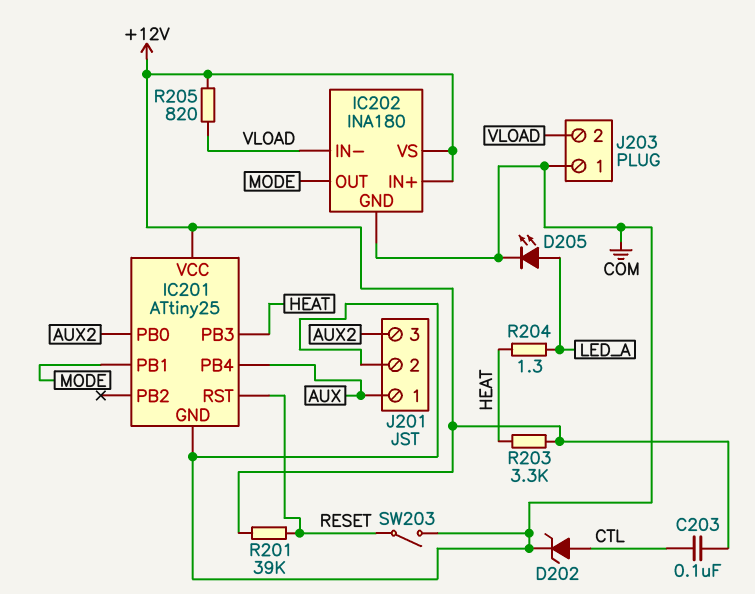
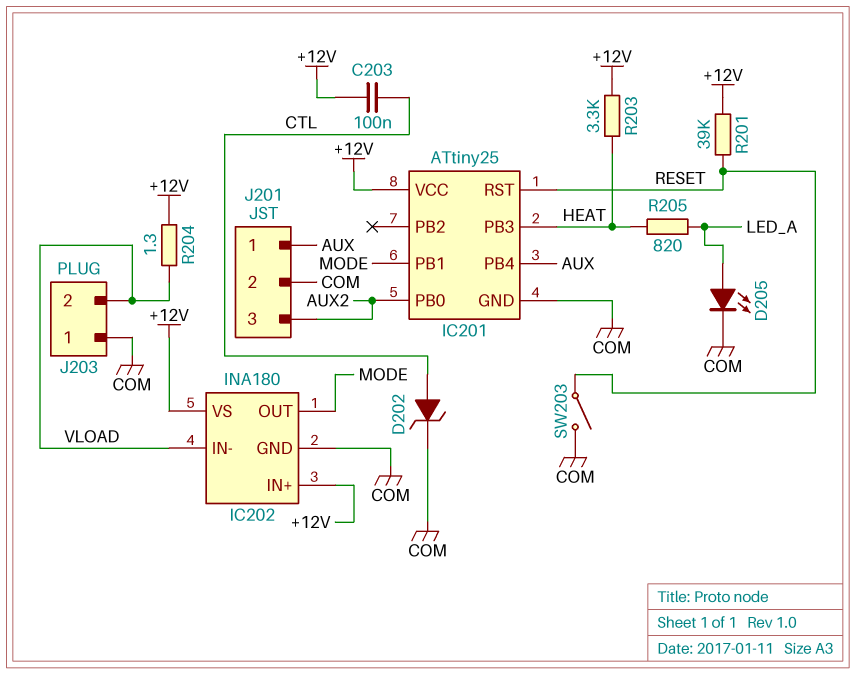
R204: 1.3 (HEAT, LED_A) -> 1.3 (+12V, VLOAD)
R205: 820 (+12V, VLOAD) -> 820 (HEAT, LED_A)

